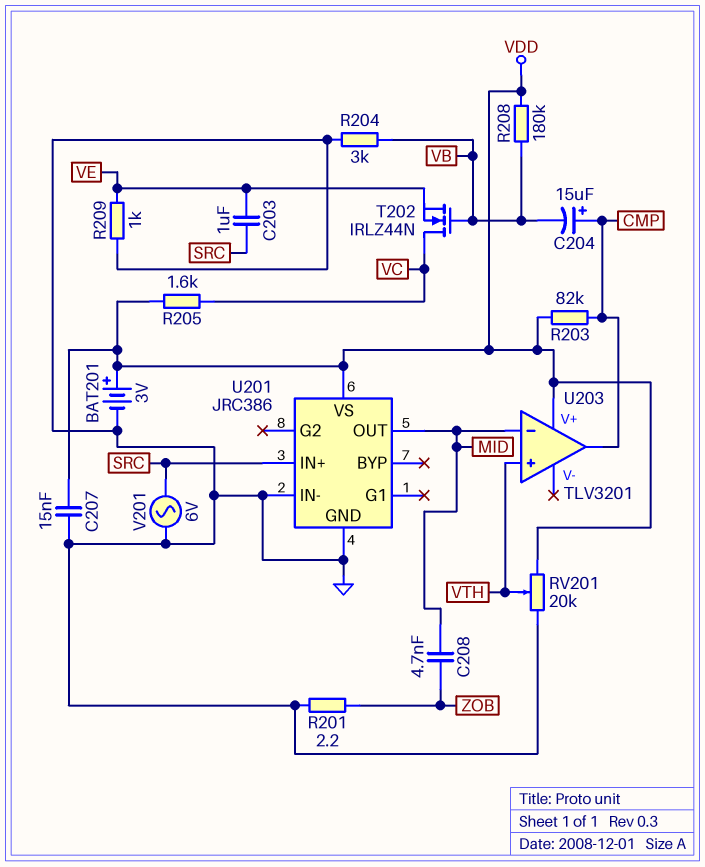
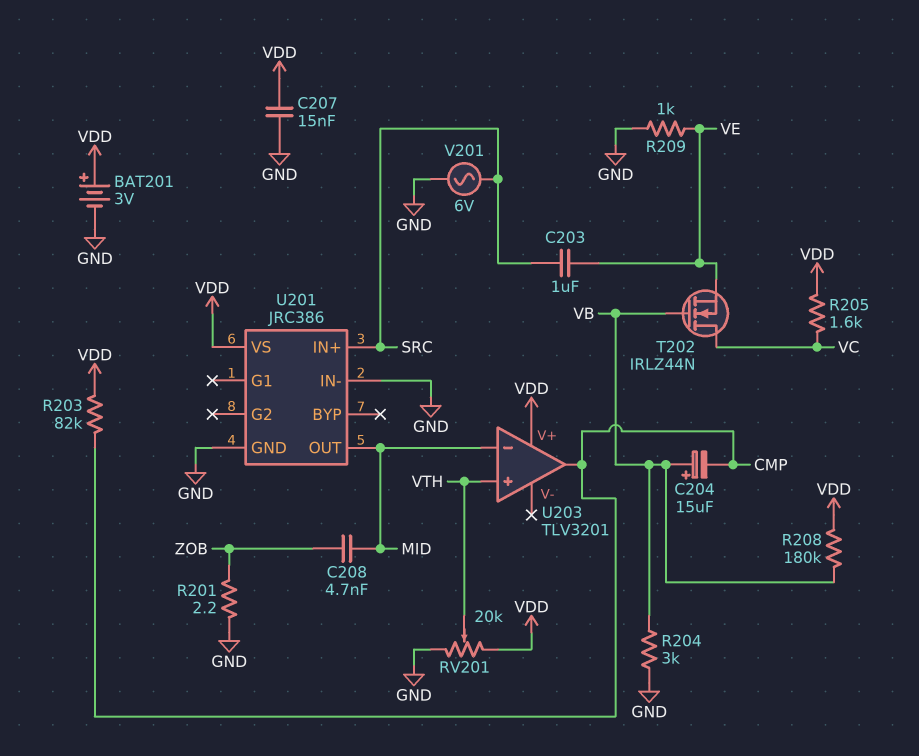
C204: 15uF (plus CMP, minus VB) -> 15uF (plus VB, minus CMP)

